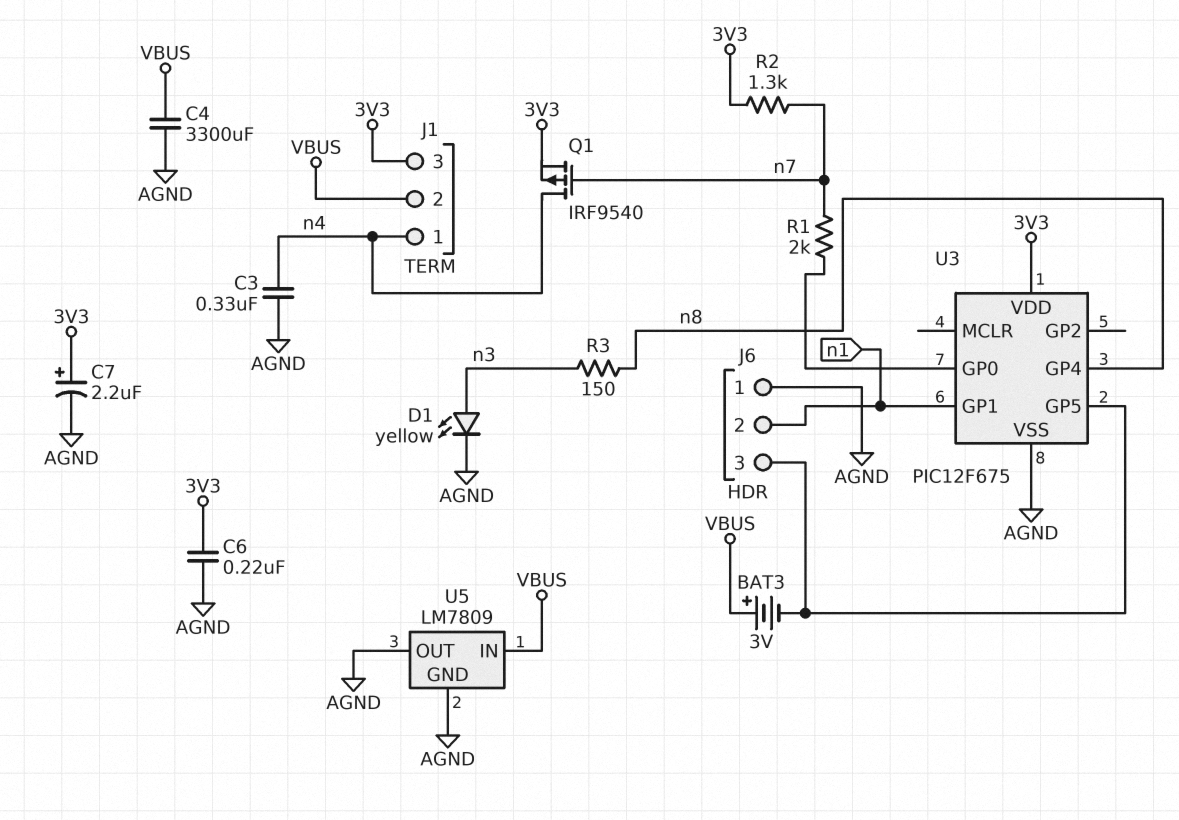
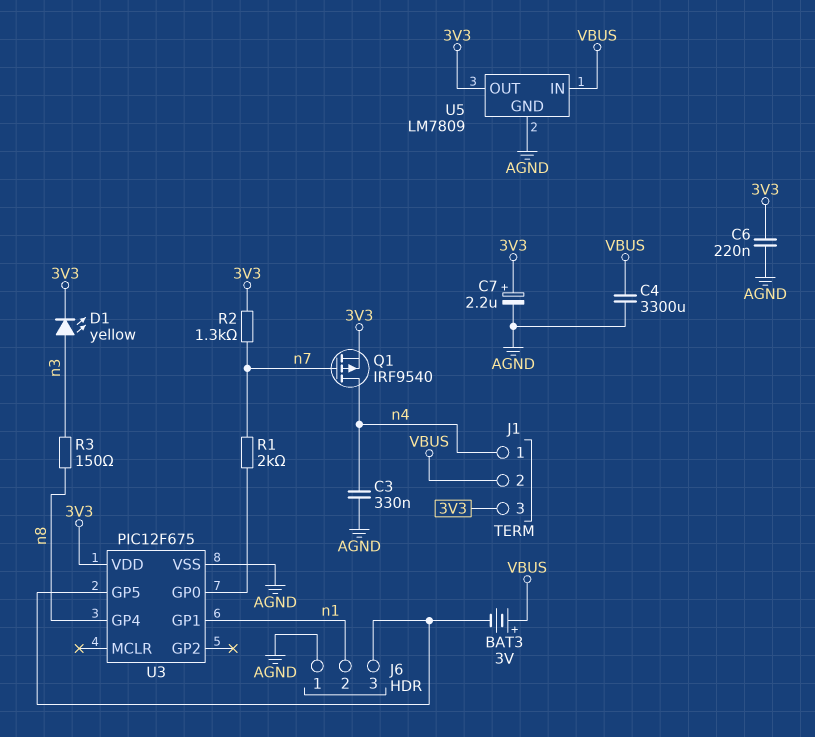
D1: LED yellow (A n3, K AGND) -> LED yellow (A n3, K 3V3)
U5 pin OUT: AGND -> 3V3

